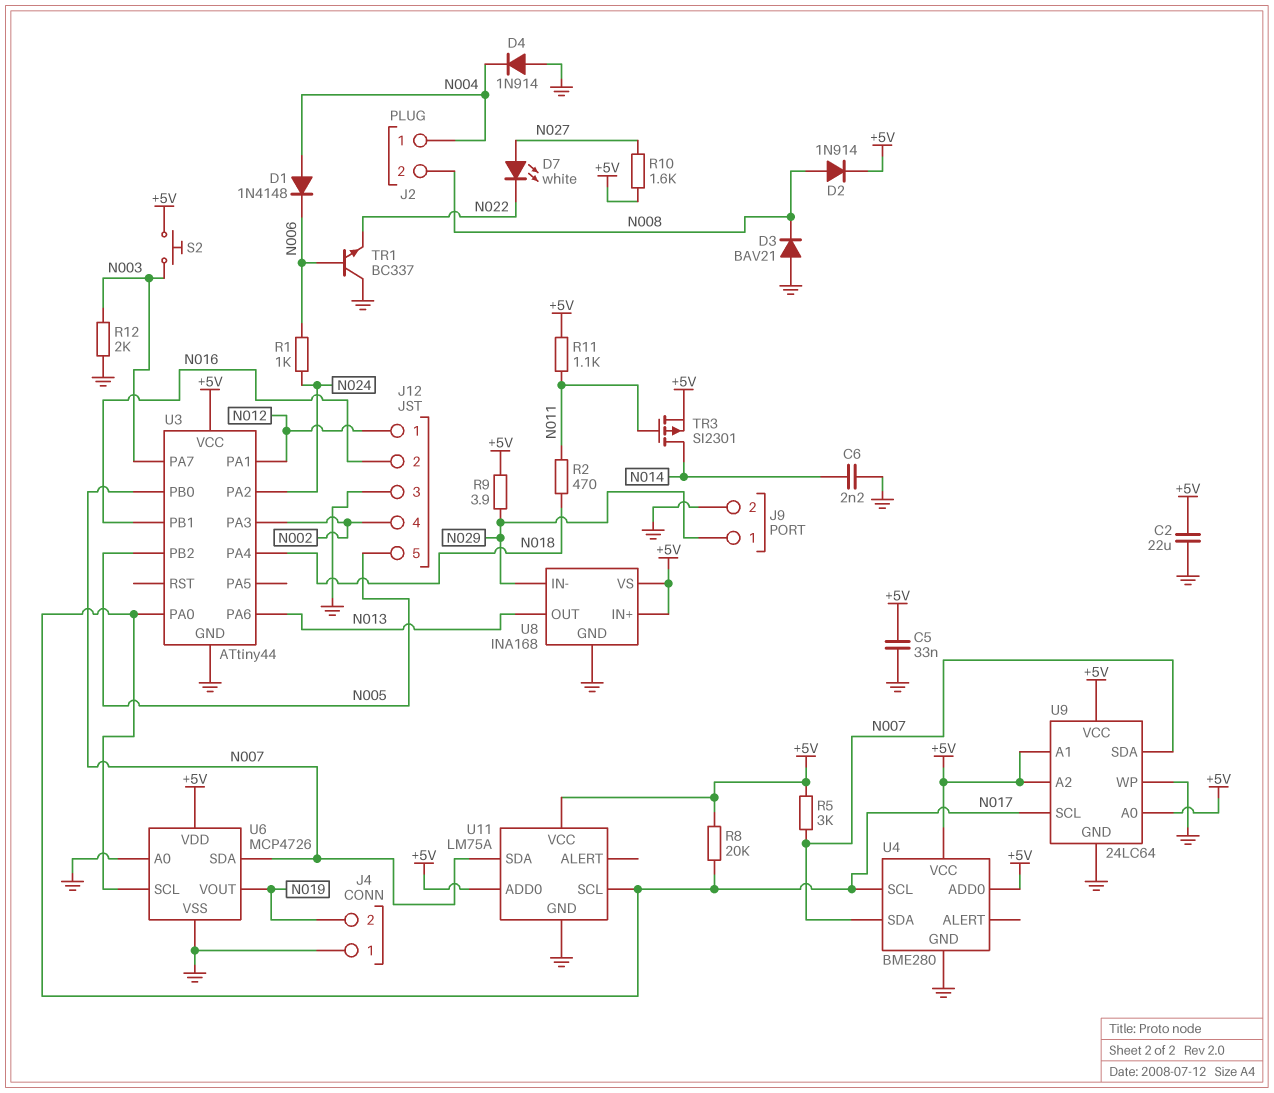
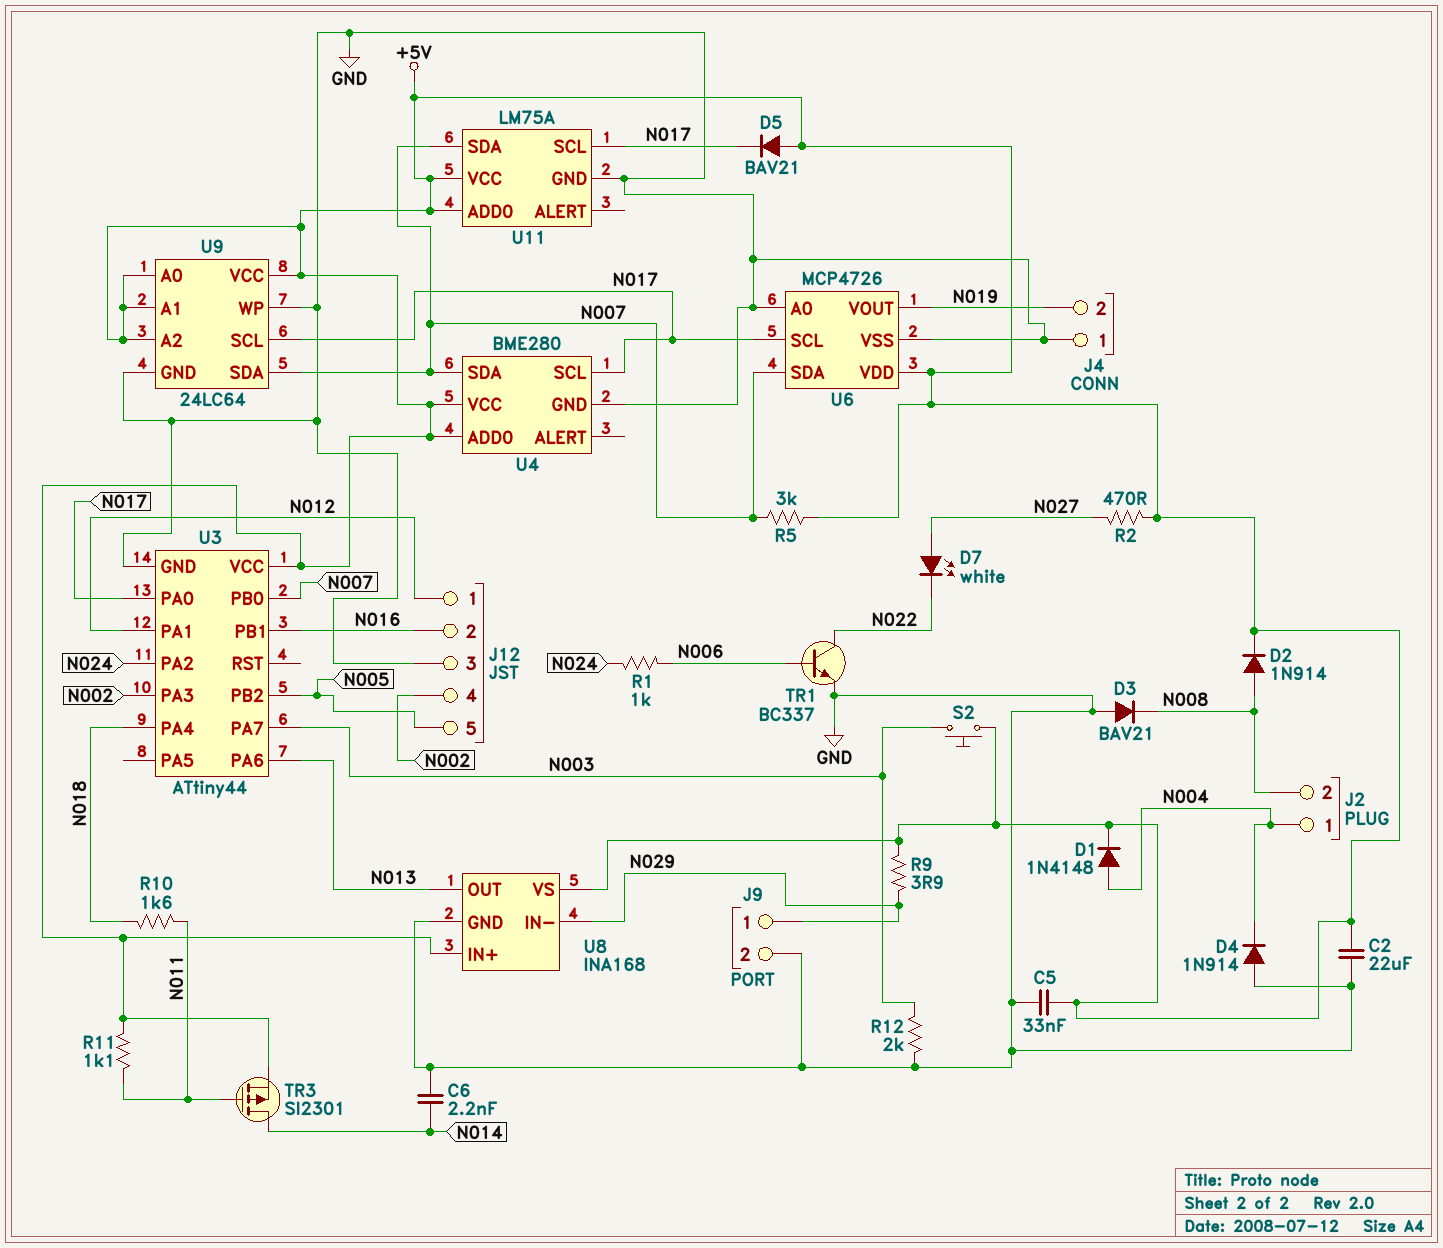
D1: diode 1N4148 (A N004, K N006) -> diode 1N4148 (A N004, K +5V)
D5: none -> diode BAV21 (A +5V, K N017)
R2: 470 (N011, N018) -> 470 (+5V, N027)
R8: 20k (+5V, N017) -> none
R10: 1.6k (+5V, N027) -> 1.6k (N011, N018)
TR1: NPN BC337 (B N006, C GND, E N022) -> NPN BC337 (B N006, C N022, E GND)

